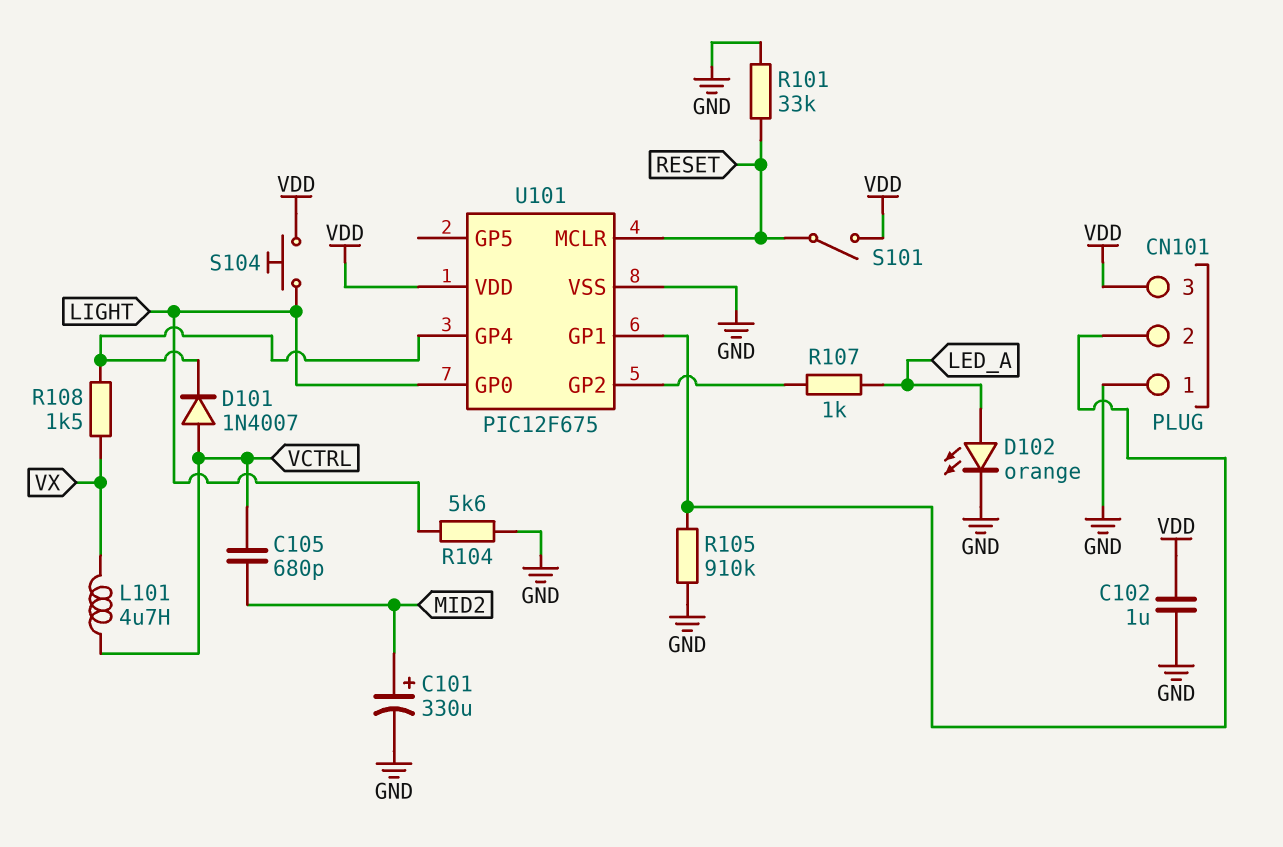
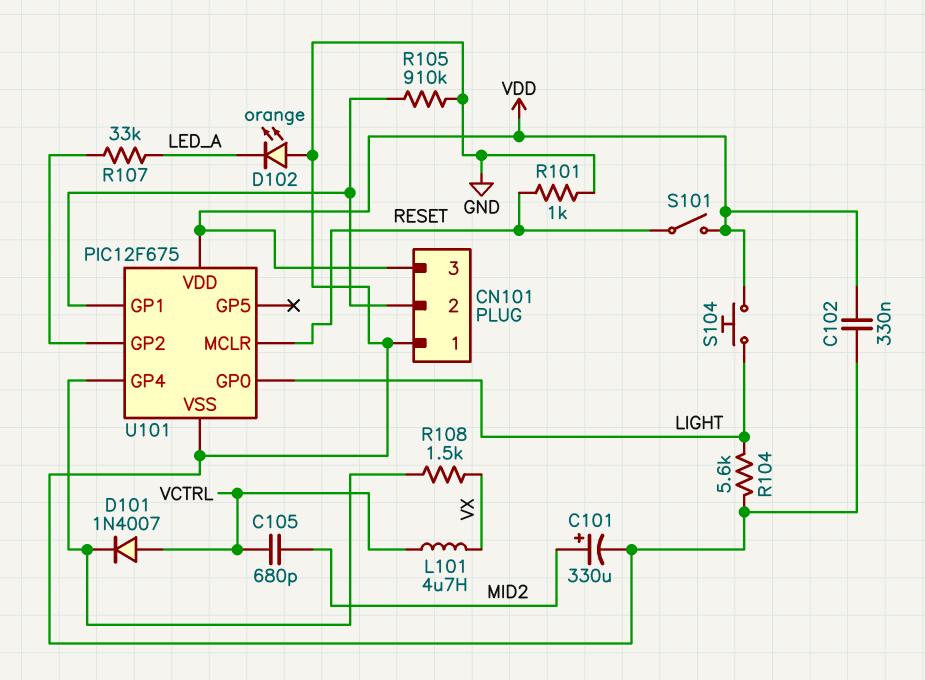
C102: 1uF (GND, VDD) -> 330nF (GND, VDD)
D102: LED orange (A LED_A, K GND) -> LED orange (A GND, K LED_A)
R101: 33k (GND, RESET) -> 1k (GND, RESET)
R107: 1k (LED_A, U101/GP2) -> 33k (LED_A, U101/GP2)

